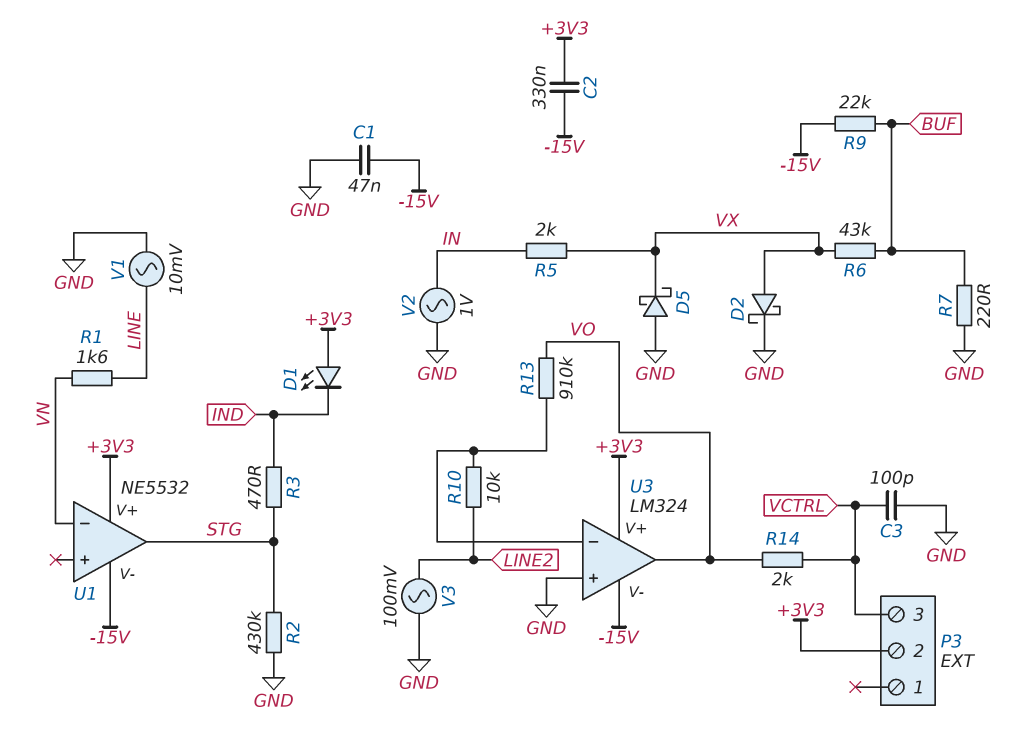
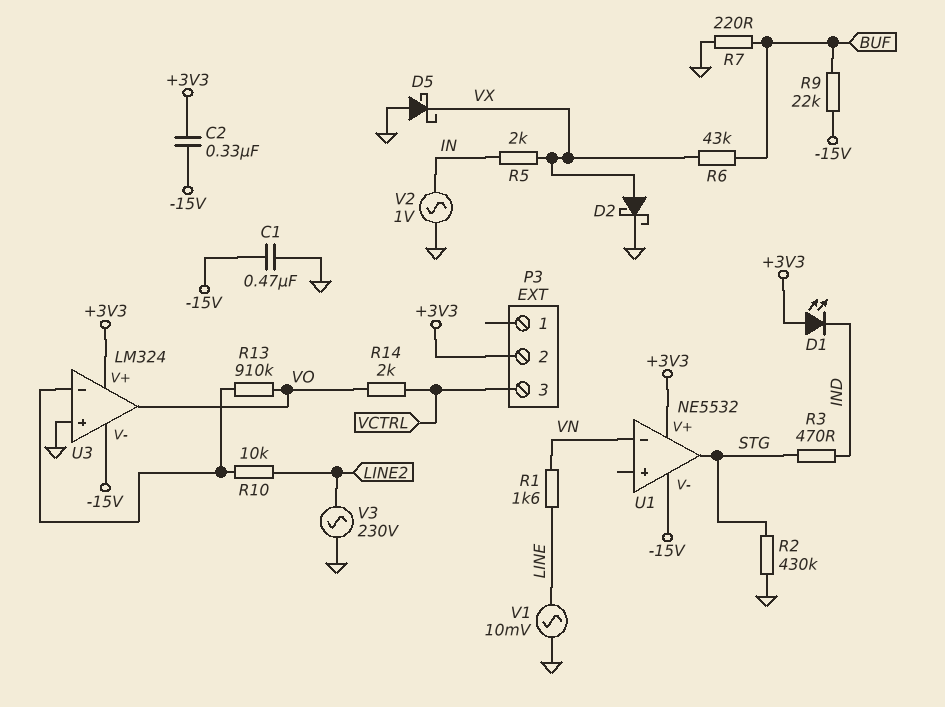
C1: 47nF (-15V, GND) -> 470nF (-15V, GND)
C3: 100pF (GND, VCTRL) -> none
V3: AC 100mV (GND, LINE2) -> AC 230V (GND, LINE2)

